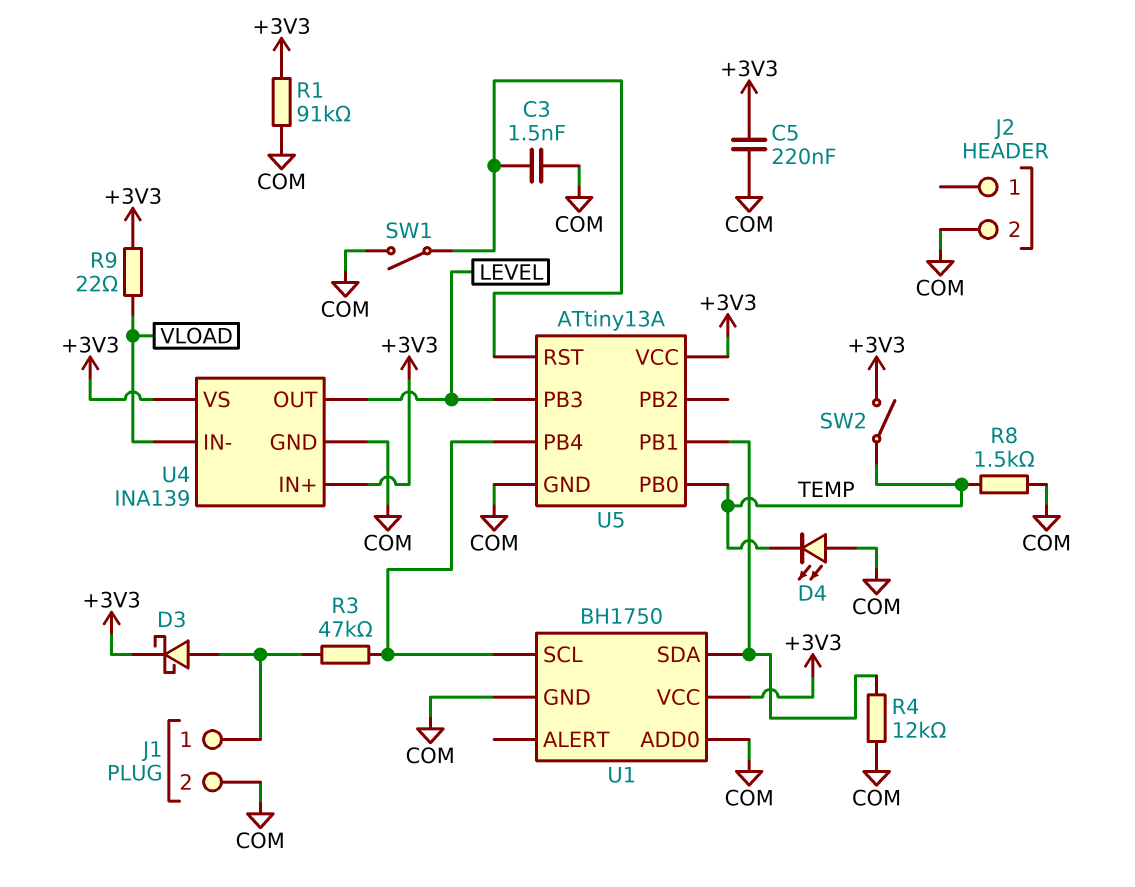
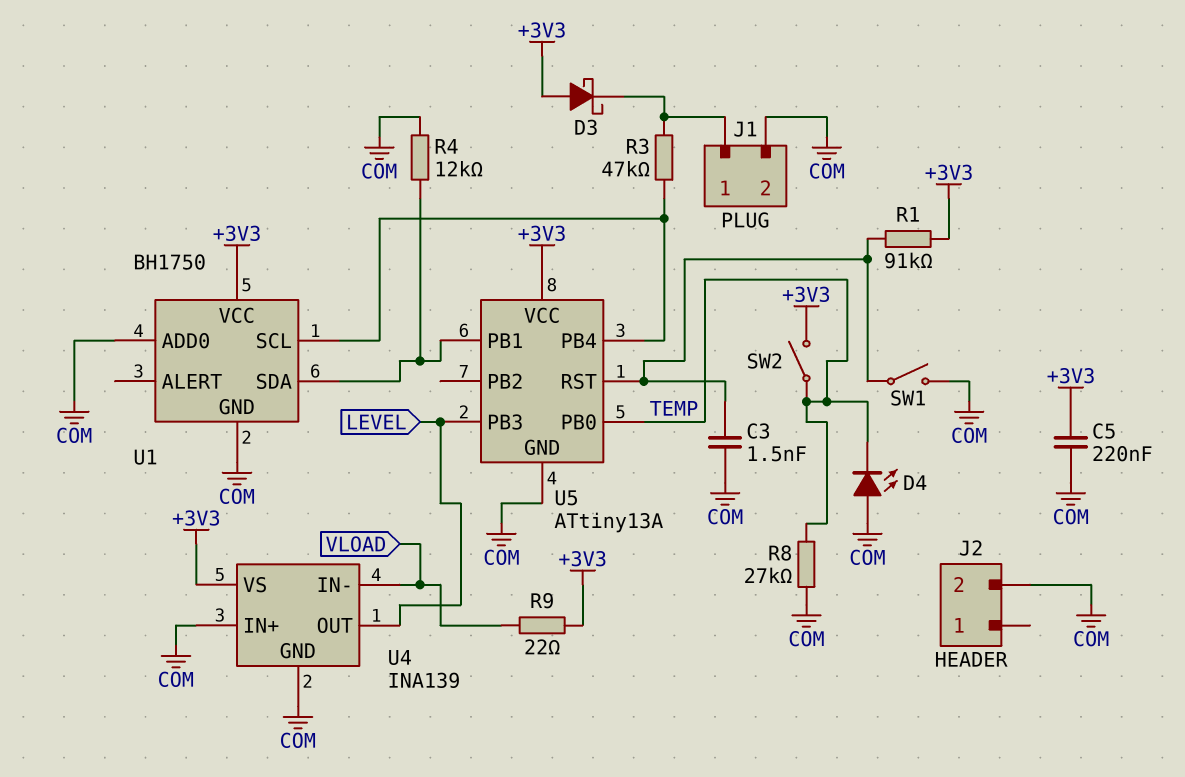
D3: schottky (A J1/1, K +3V3) -> schottky (A +3V3, K J1/1)
R1: 91k (+3V3, COM) -> 91k (+3V3, U5/RST)
R8: 1.5k (COM, TEMP) -> 27k (COM, TEMP)
U4 pin IN+: +3V3 -> COM

